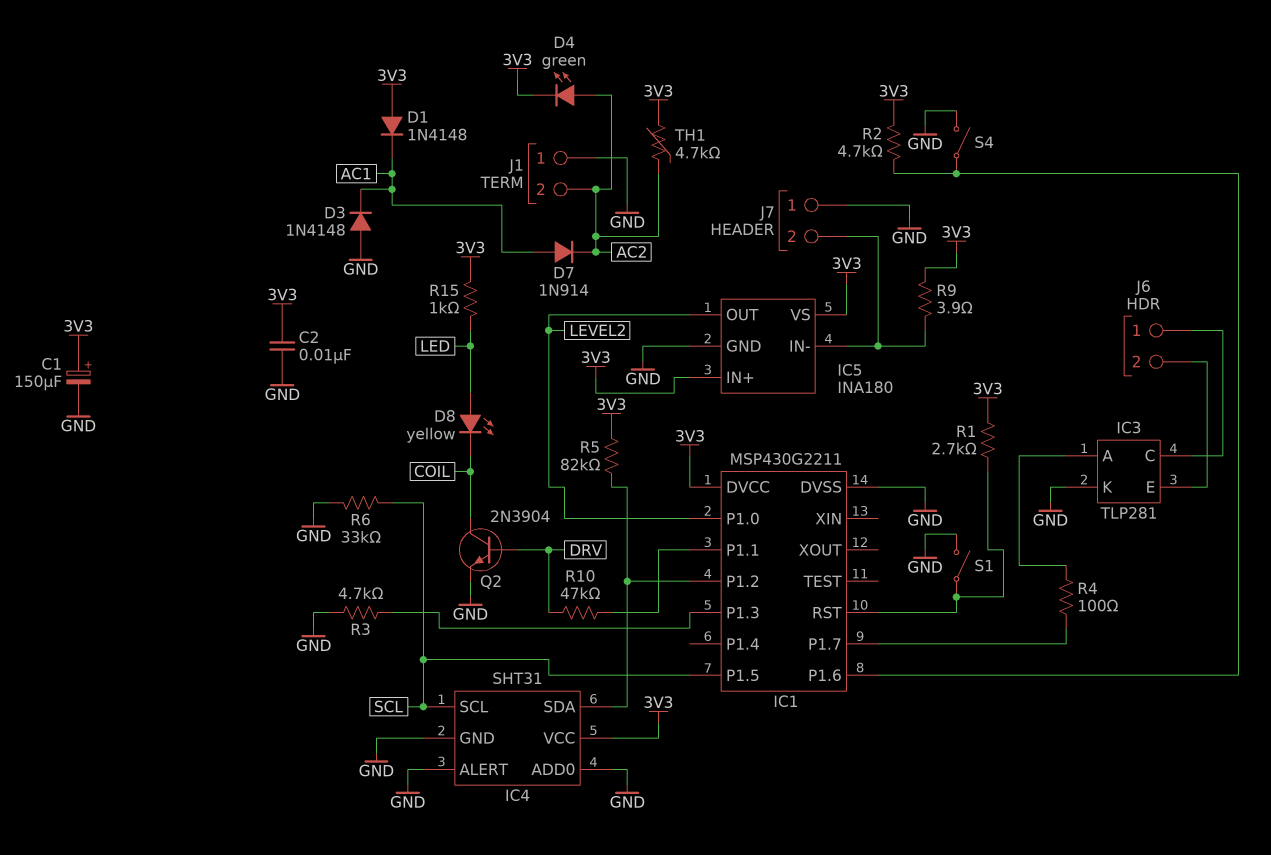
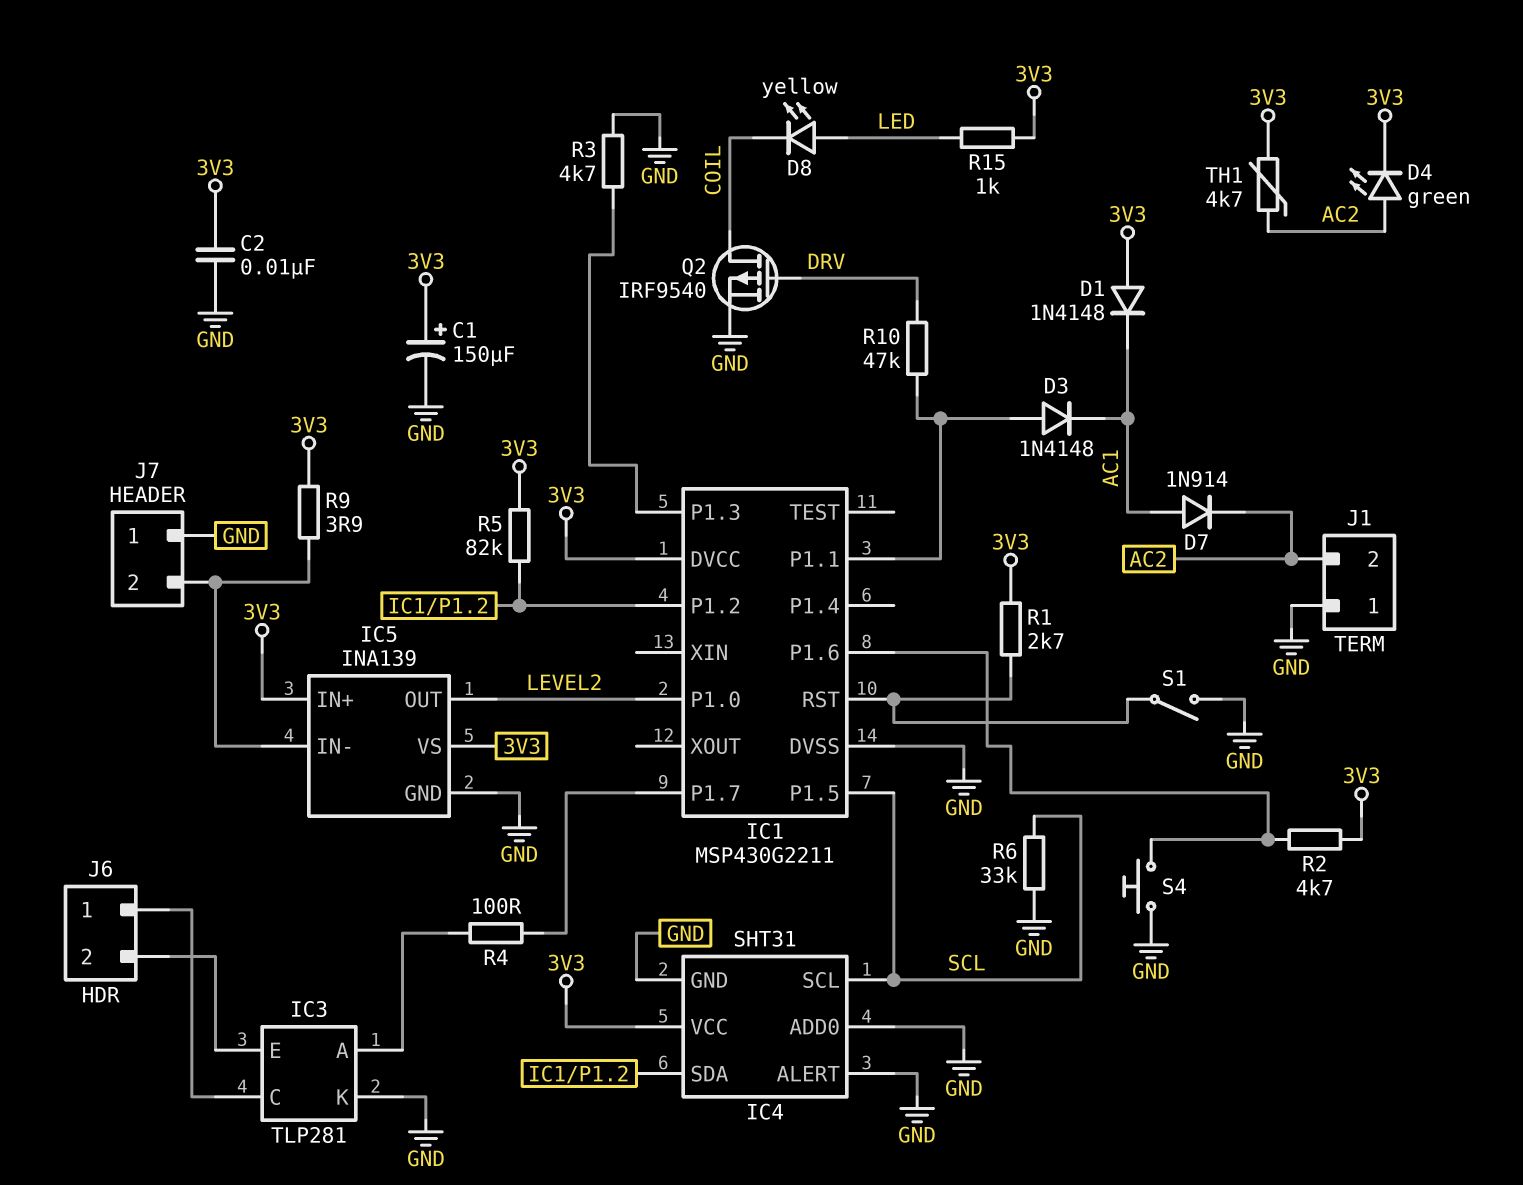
D3: diode 1N4148 (A GND, K AC1) -> diode 1N4148 (A IC1/P1.1, K AC1)
IC5: INA180 -> INA139
Q2: NPN 2N3904 (B DRV, C COIL, E GND) -> PMOS IRF9540 (G DRV, D COIL, S GND)
S4: switch (GND, IC1/P1.6) -> button (GND, IC1/P1.6)

